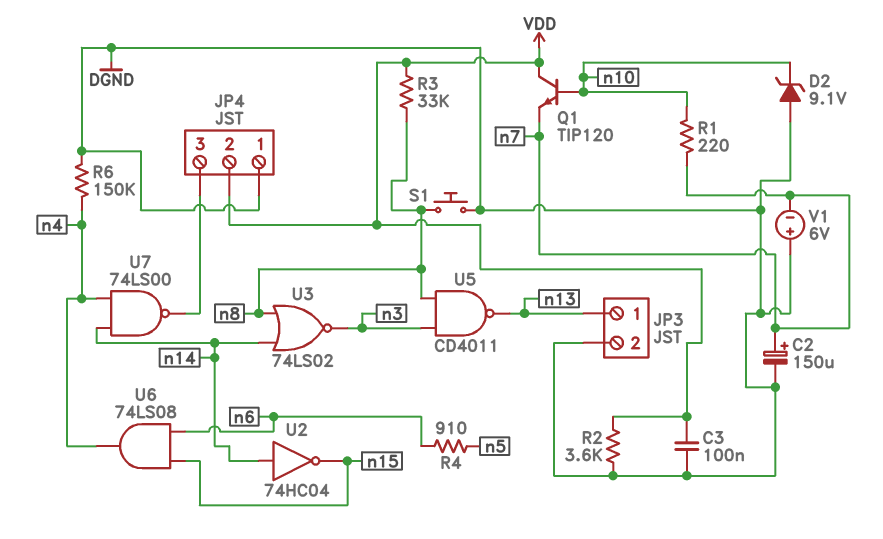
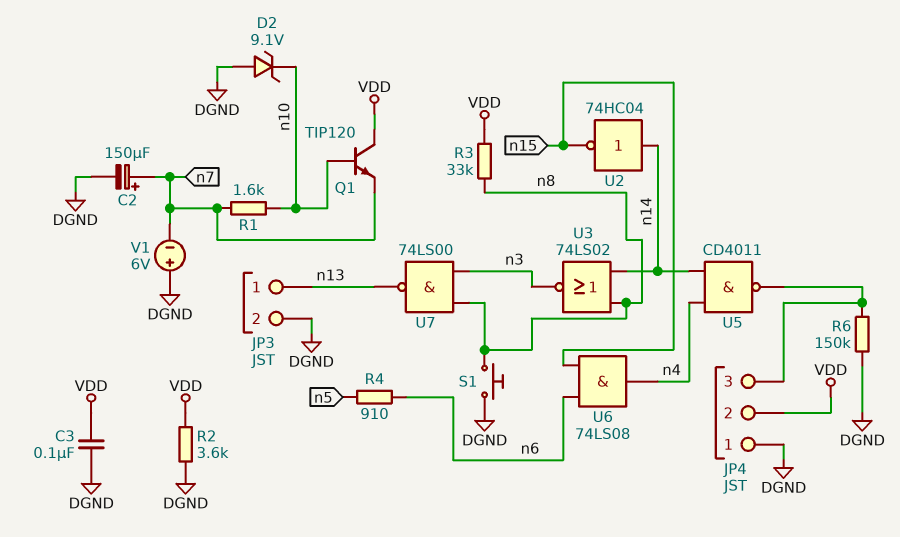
R1: 220 (n7, n10) -> 1.6k (n7, n10)
R6: 150k (DGND, n4) -> 150k (DGND, JP4/3)
U5: NAND CD4011 (in n3, in n8, out n13) -> NAND CD4011 (in n4, in n14, out JP4/3)
U7: NAND 74LS00 (in n4, in n14, out JP4/3) -> NAND 74LS00 (in n3, in n8, out n13)

